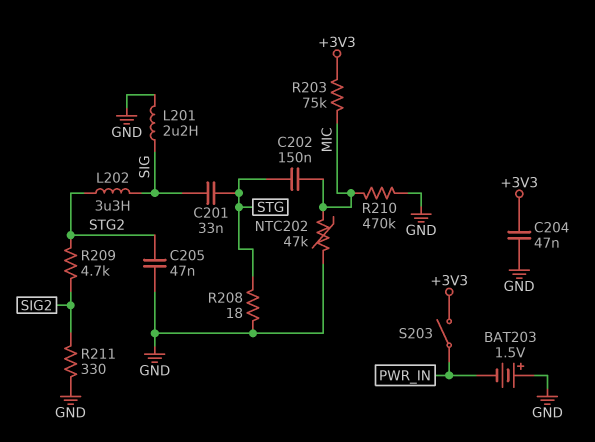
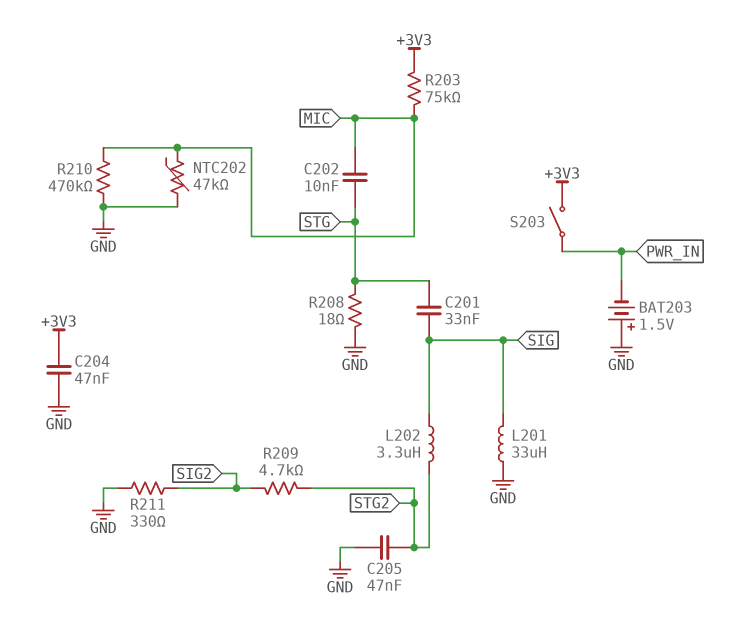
C202: 150nF (MIC, STG) -> 10nF (MIC, STG)
L201: 2.2uH (GND, SIG) -> 33uH (GND, SIG)

